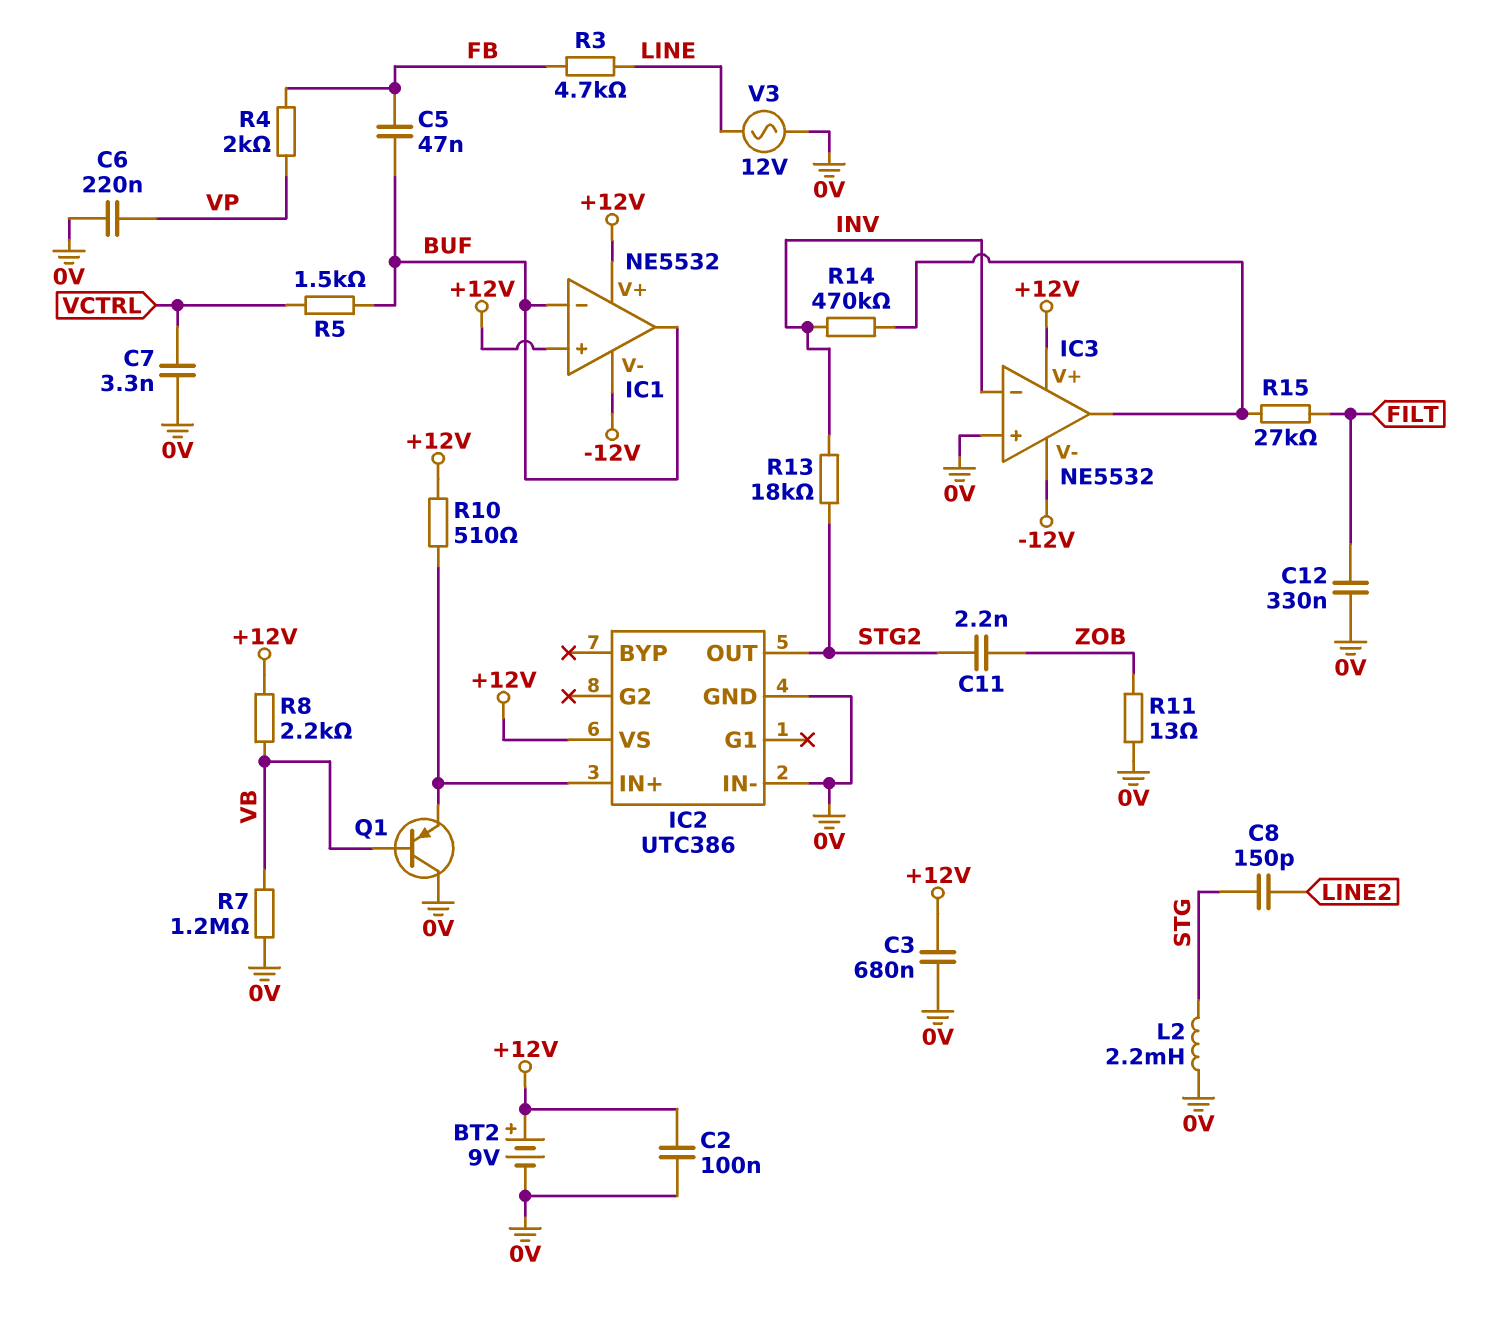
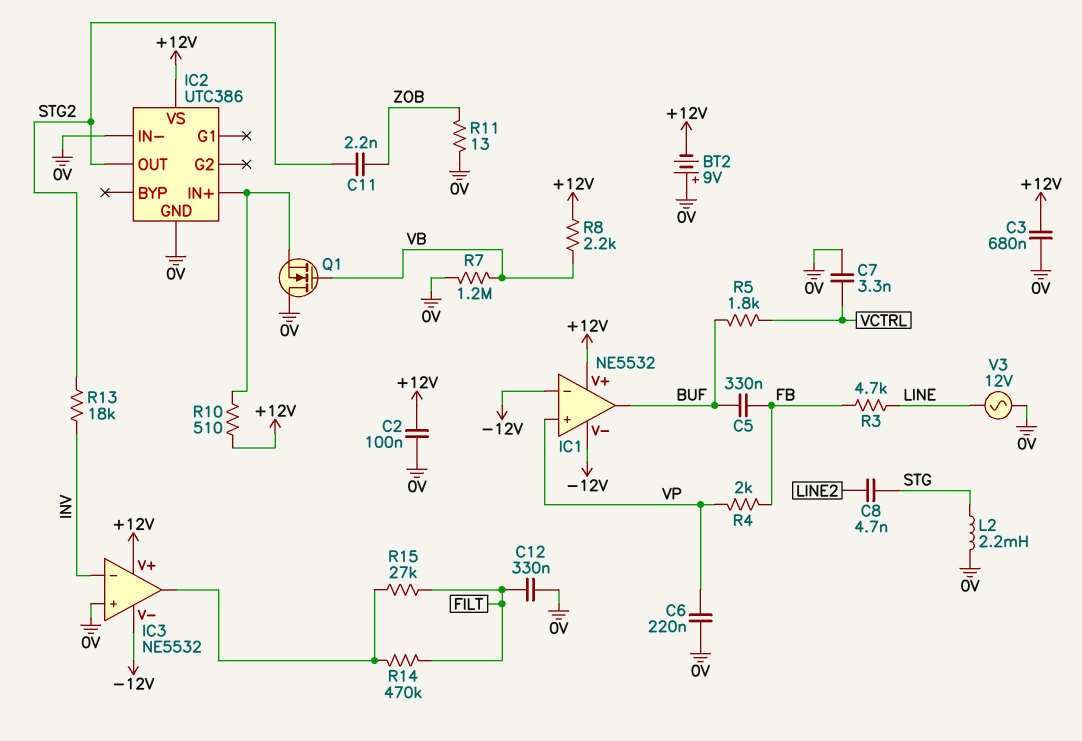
BT2: 9V (plus +12V, minus 0V) -> 9V (plus 0V, minus +12V)
C5: 47nF (BUF, FB) -> 330nF (BUF, FB)
C8: 150pF (LINE2, STG) -> 4.7nF (LINE2, STG)
IC1 pin in+: +12V -> VP
IC1 pin in-: BUF -> -12V
Q1: PNP (B VB, C 0V, E IC2/IN+) -> NMOS (G VB, D 0V, S IC2/IN+)
R5: 1.5k (BUF, VCTRL) -> 1.8k (BUF, VCTRL)
R14: 470k (IC3/out, INV) -> 470k (FILT, IC3/out)

